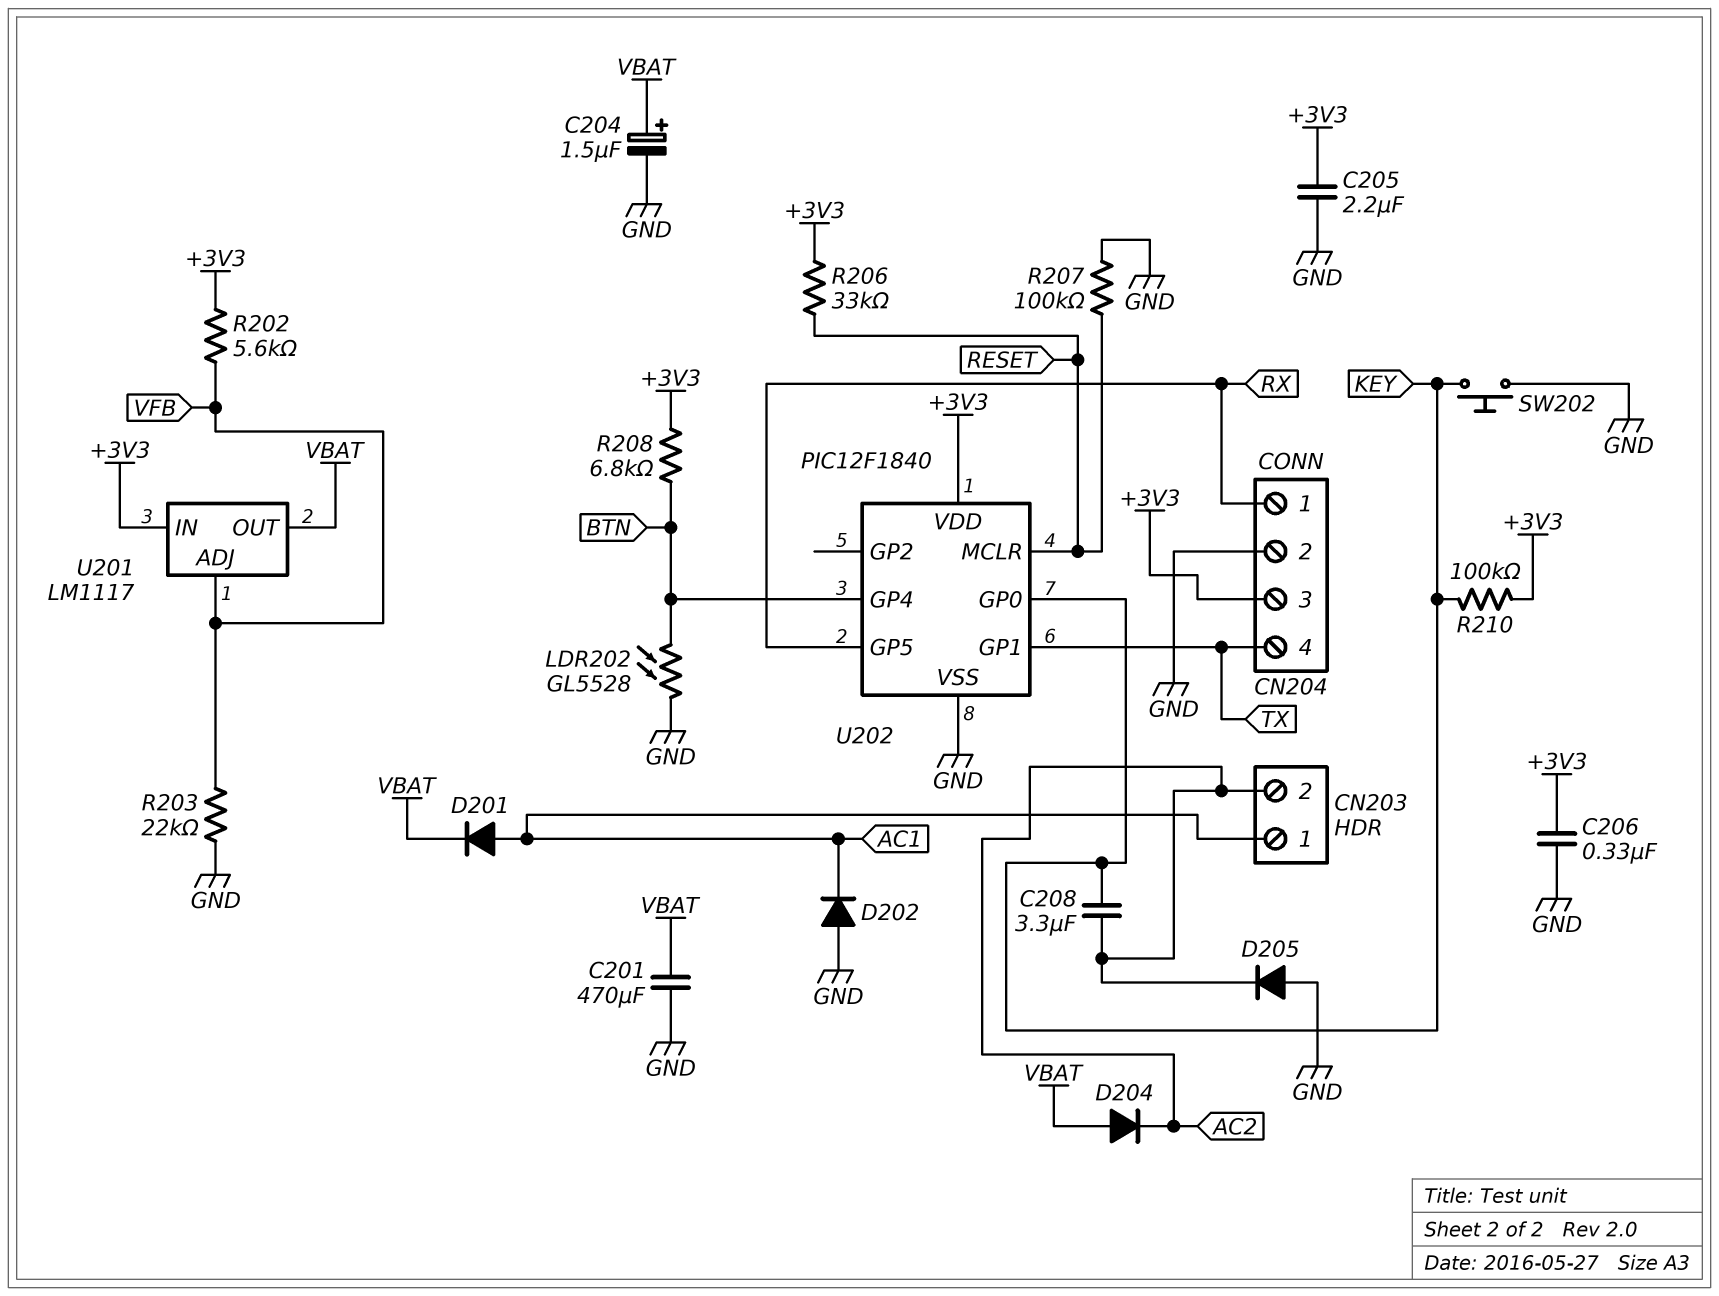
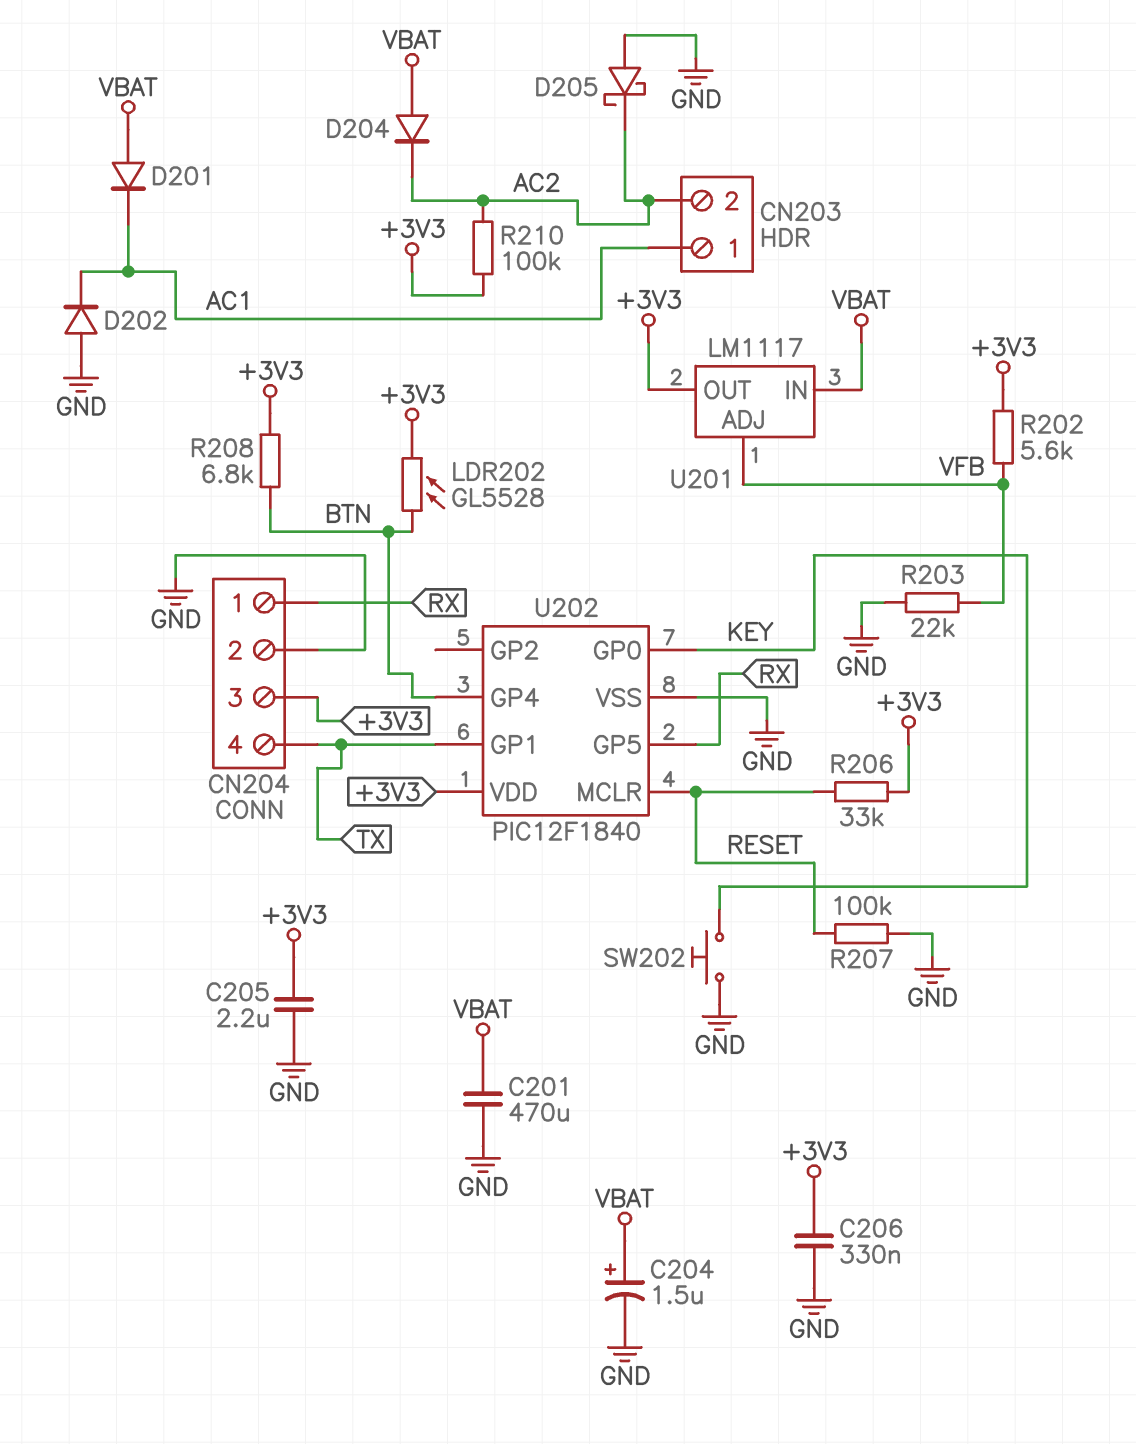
C208: 3.3uF (AC2, KEY) -> none
D201: diode (A AC1, K VBAT) -> diode (A VBAT, K AC1)
D205: diode (A GND, K AC2) -> schottky (A GND, K AC2)
LDR202: GL5528 (BTN, GND) -> GL5528 (+3V3, BTN)
R210: 100k (+3V3, KEY) -> 100k (+3V3, AC2)
U201 pin IN: +3V3 -> VBAT
U201 pin OUT: VBAT -> +3V3

